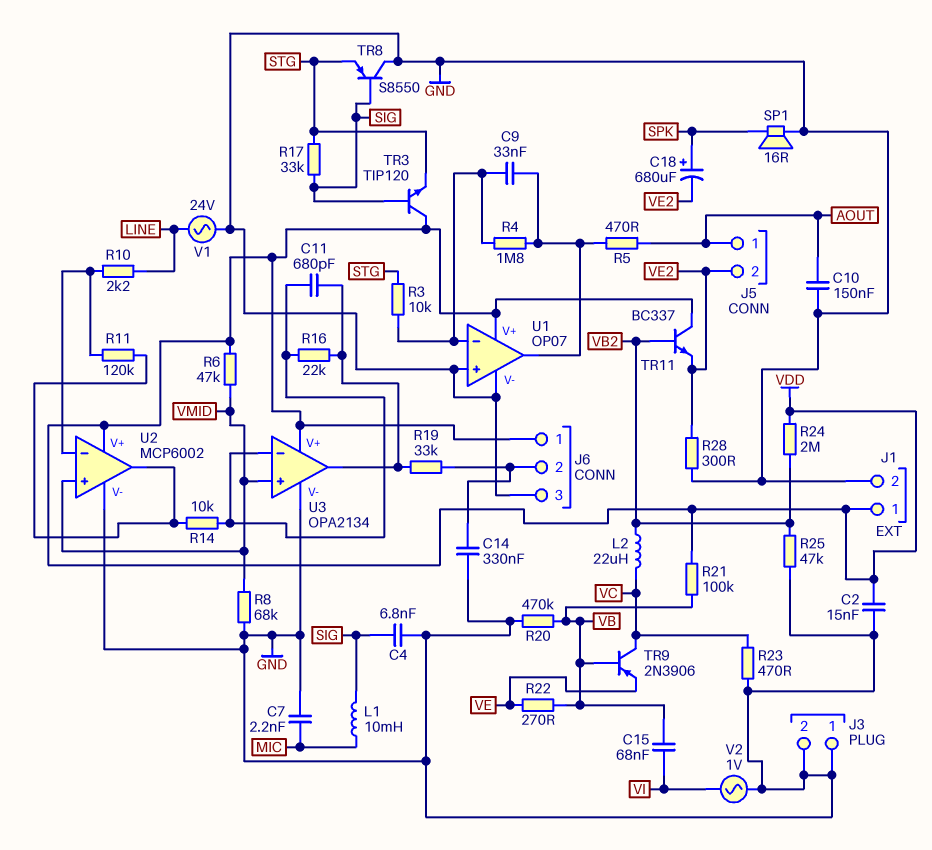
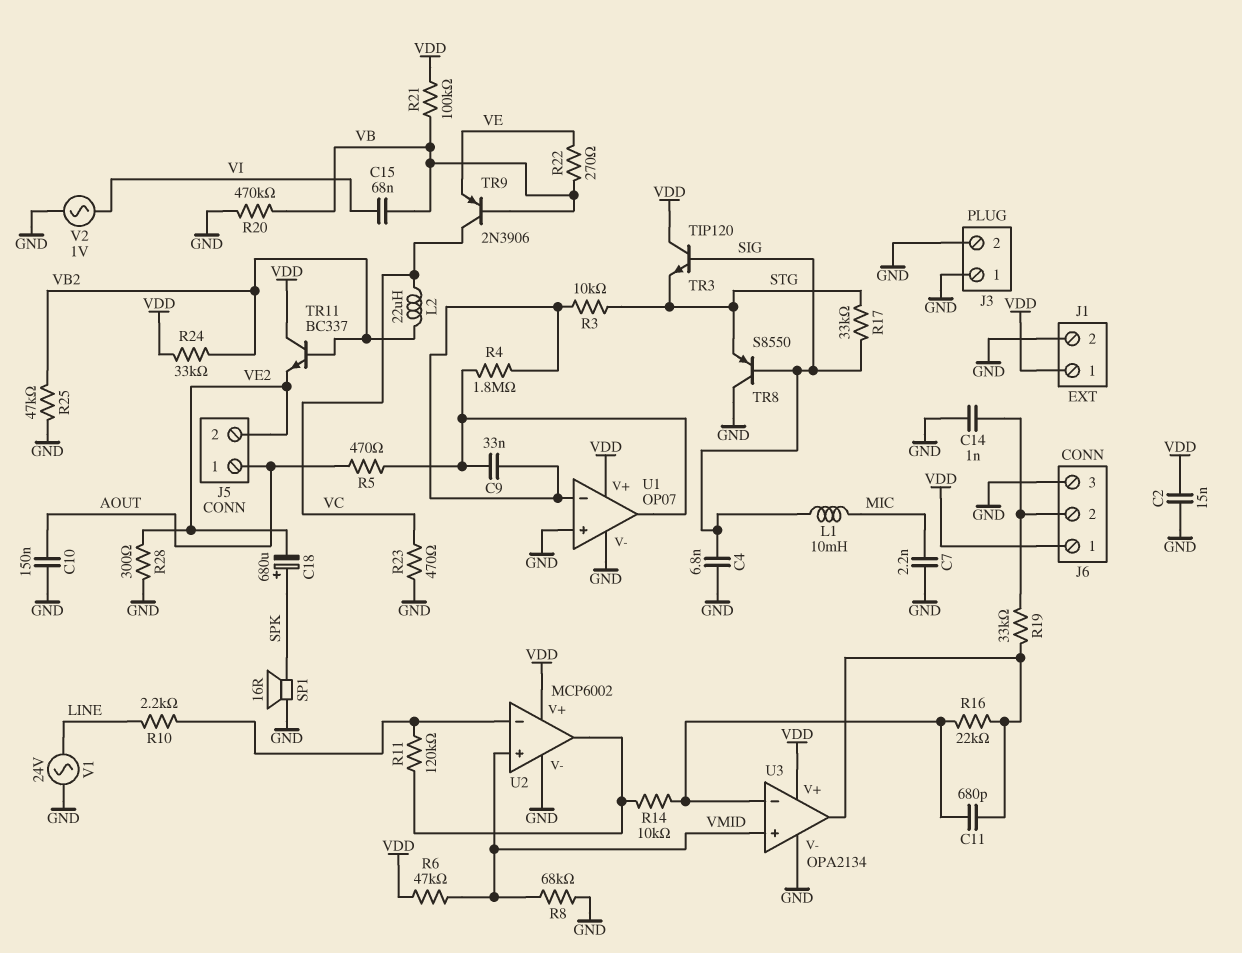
C14: 330nF (GND, J6/2) -> 1nF (GND, J6/2)
R24: 2M (VB2, VDD) -> 33k (VB2, VDD)

